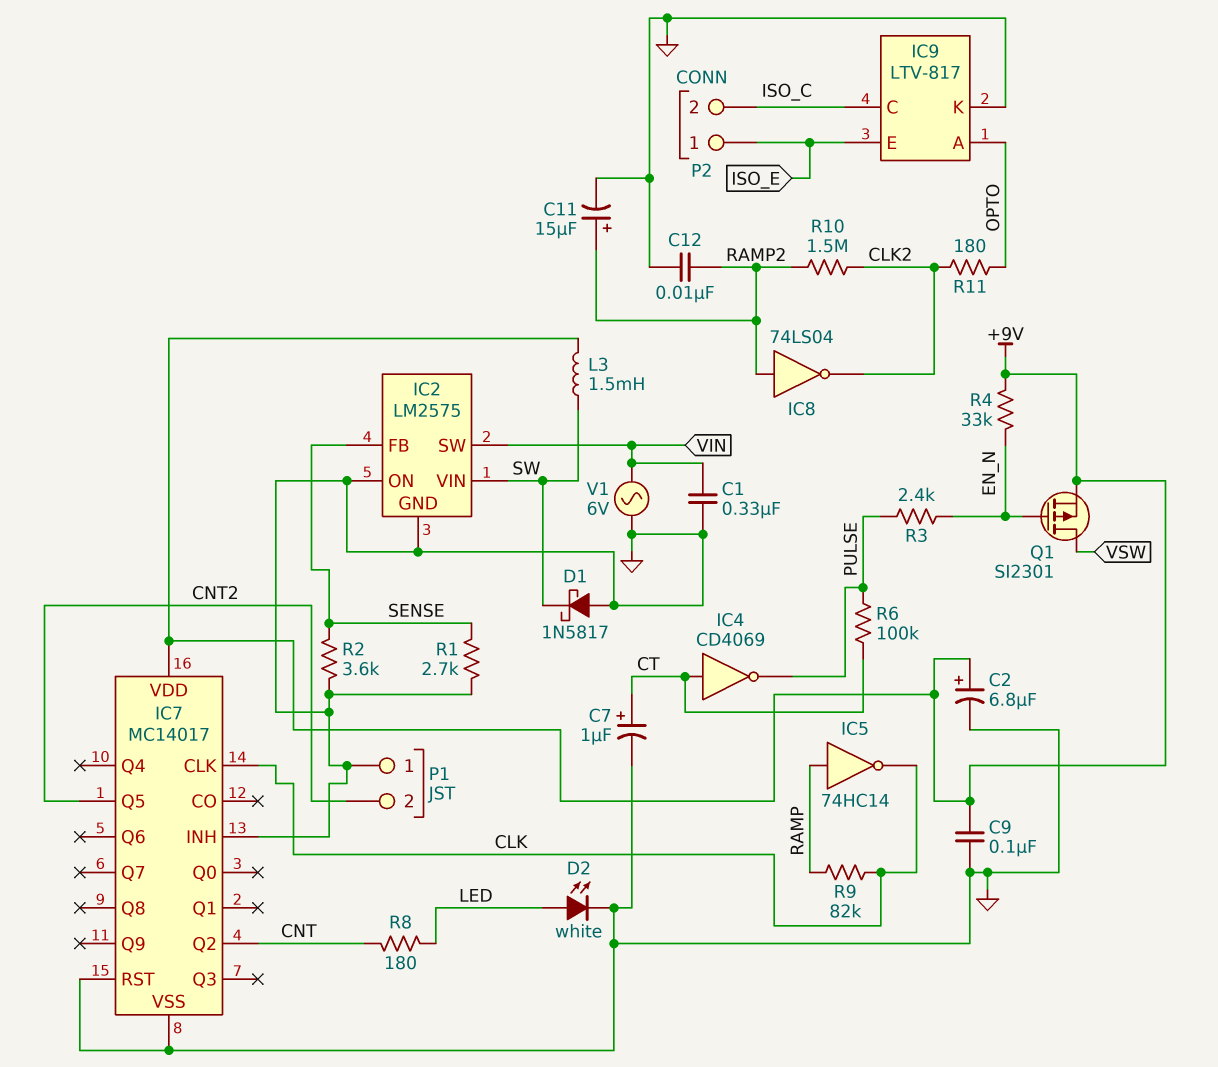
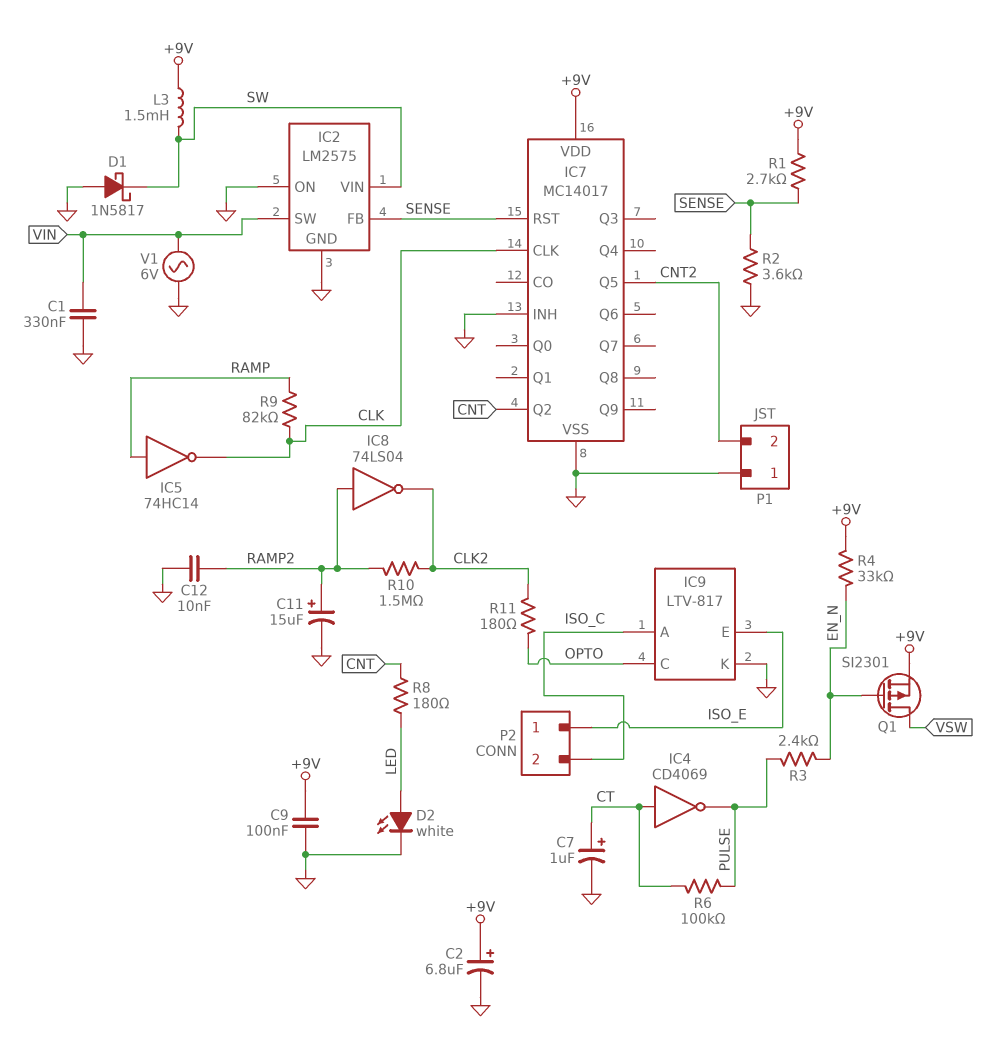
IC7 pin RST: GND -> SENSE
IC9 pin A: OPTO -> ISO_C
IC9 pin C: ISO_C -> OPTO
R1: 2.7k (GND, SENSE) -> 2.7k (+9V, SENSE)

